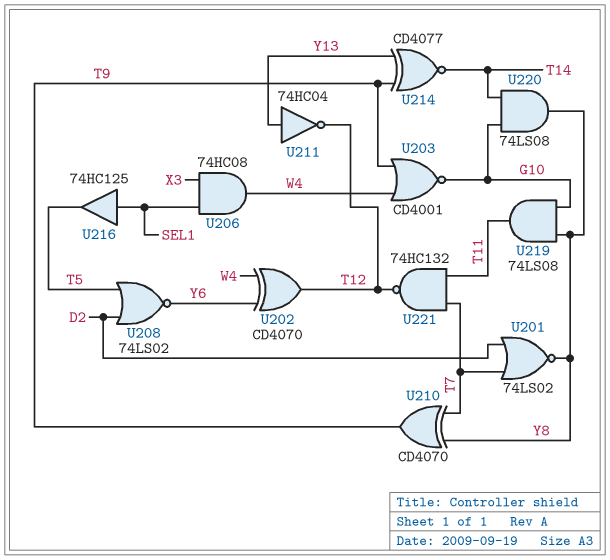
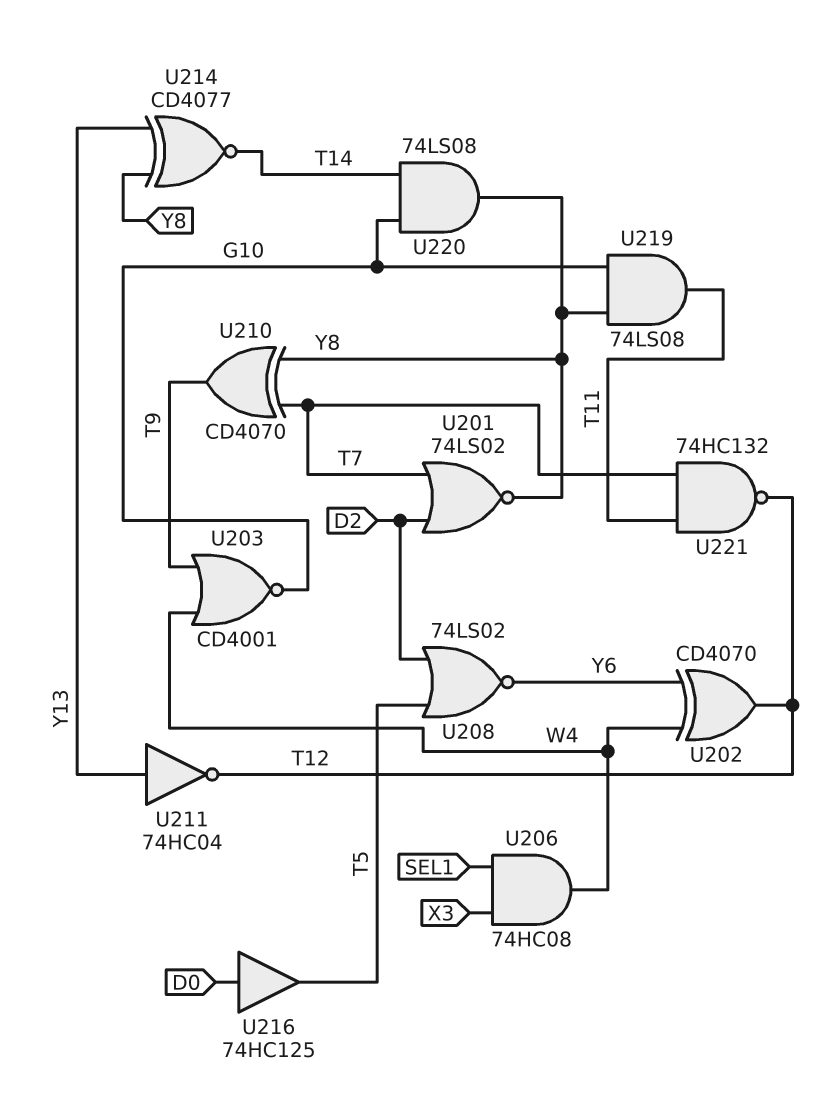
U214: XNOR CD4077 (in T9, in Y13, out T14) -> XNOR CD4077 (in Y8, in Y13, out T14)
U216: buffer 74HC125 (in SEL1, out T5) -> buffer 74HC125 (in D0, out T5)

